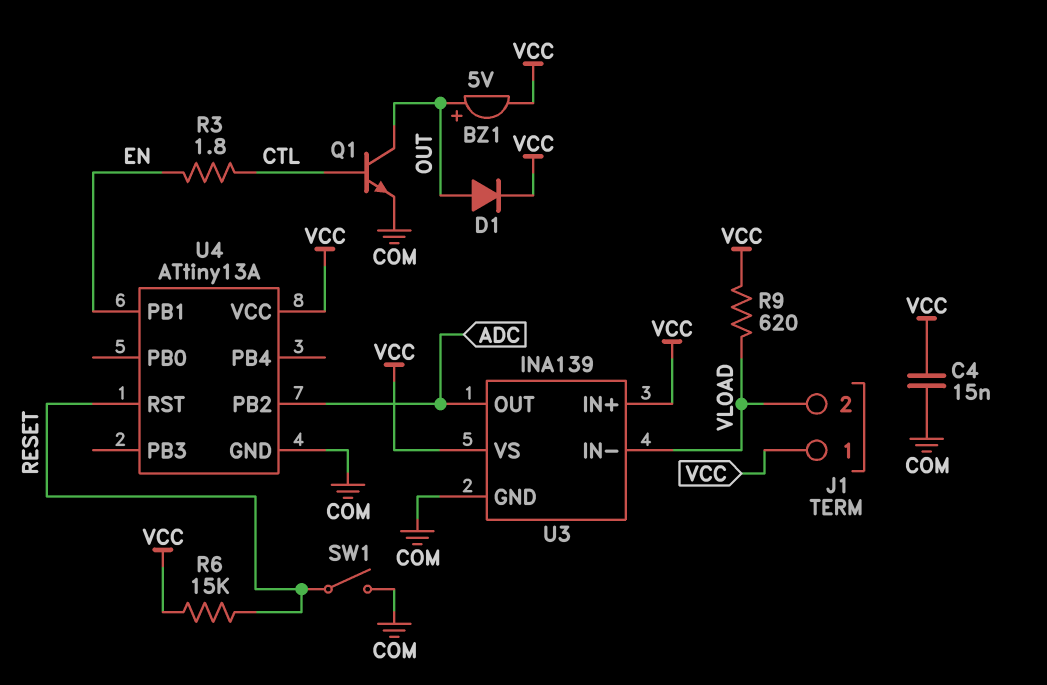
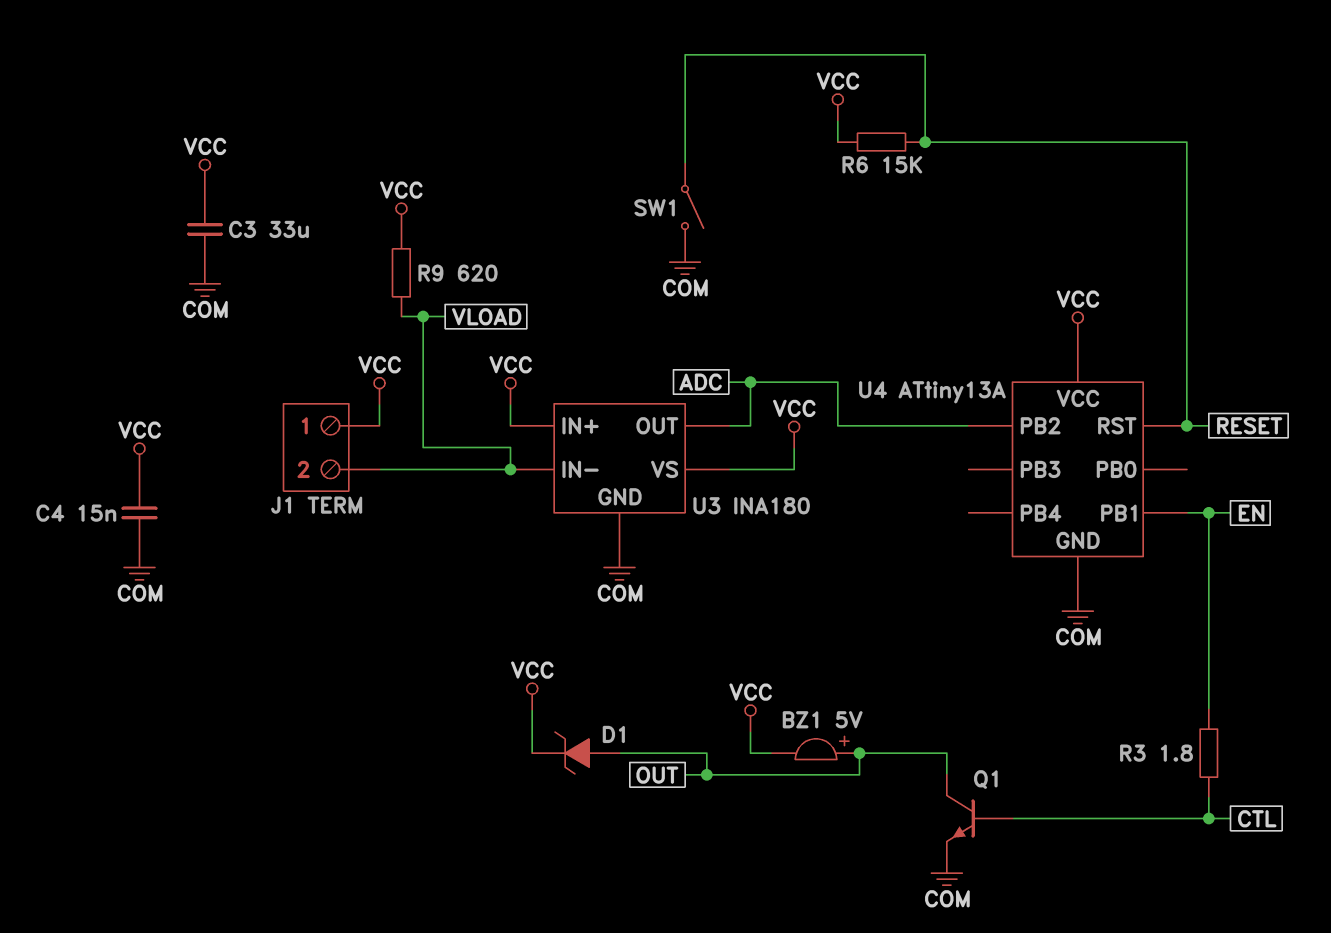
C3: none -> 33uF (COM, VCC)
D1: diode (A OUT, K VCC) -> zener (A OUT, K VCC)
U3: INA139 -> INA180

